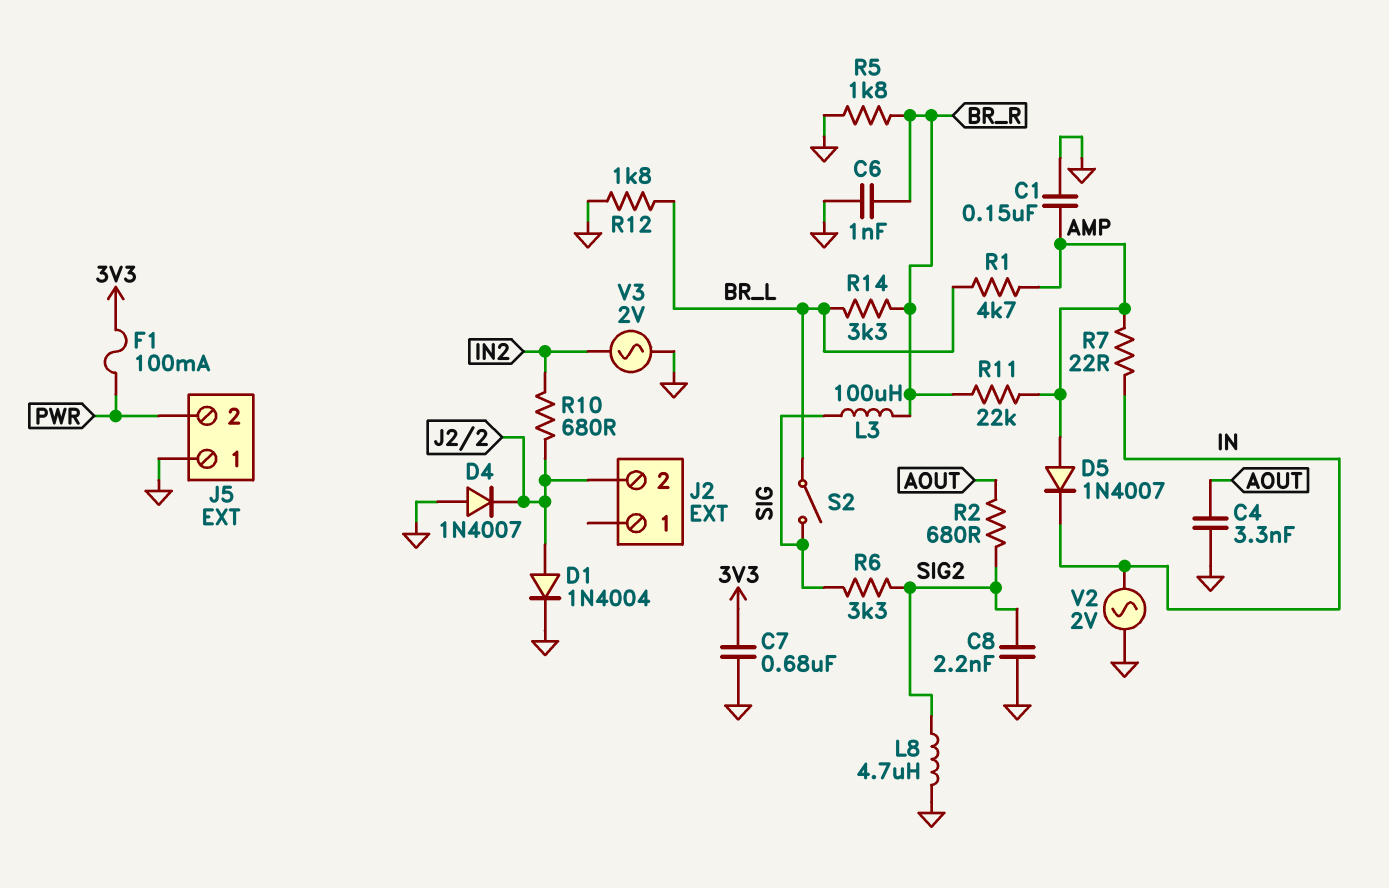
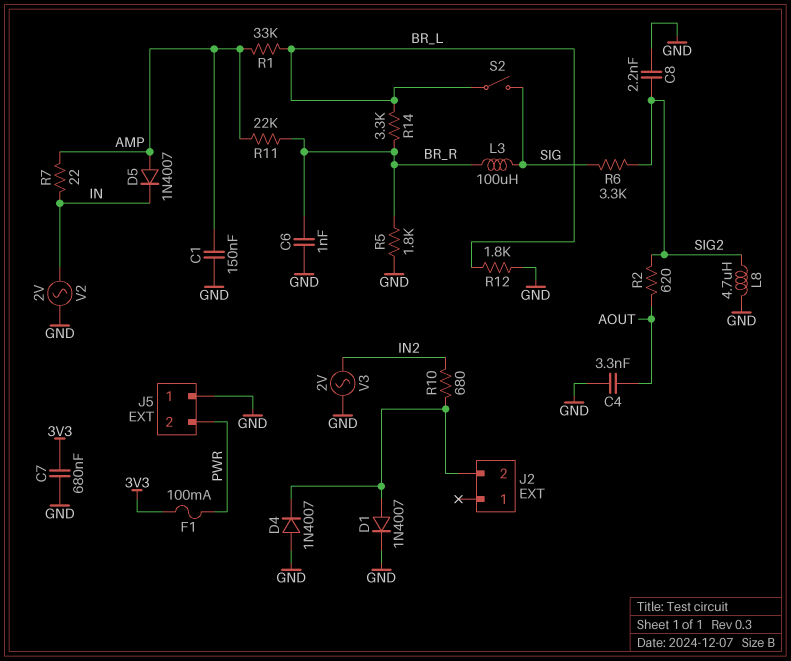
D1: diode 1N4004 (A J2/2, K GND) -> diode 1N4007 (A J2/2, K GND)
R1: 4.7k (AMP, BR_L) -> 33k (AMP, BR_L)
R2: 680 (AOUT, SIG2) -> 620 (AOUT, SIG2)

